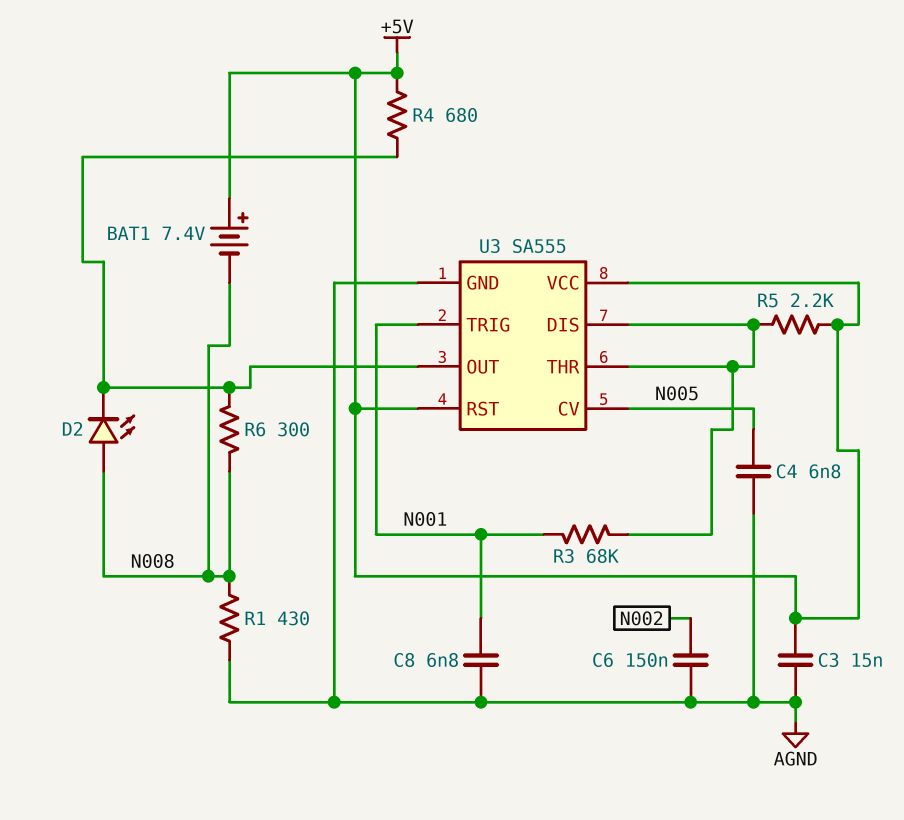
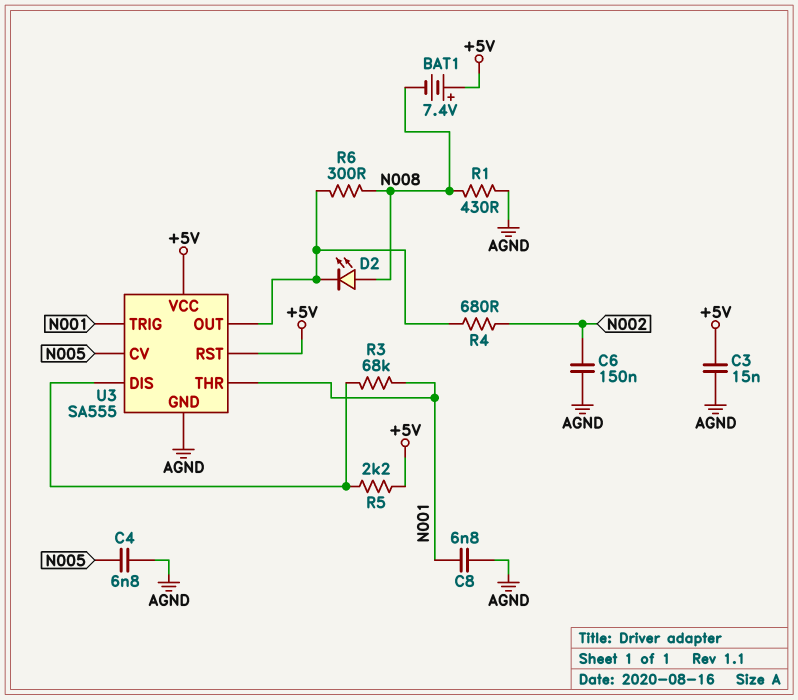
R4: 680 (+5V, U3/OUT) -> 680 (N002, U3/OUT)
U3 pin THR: U3/DIS -> N001

